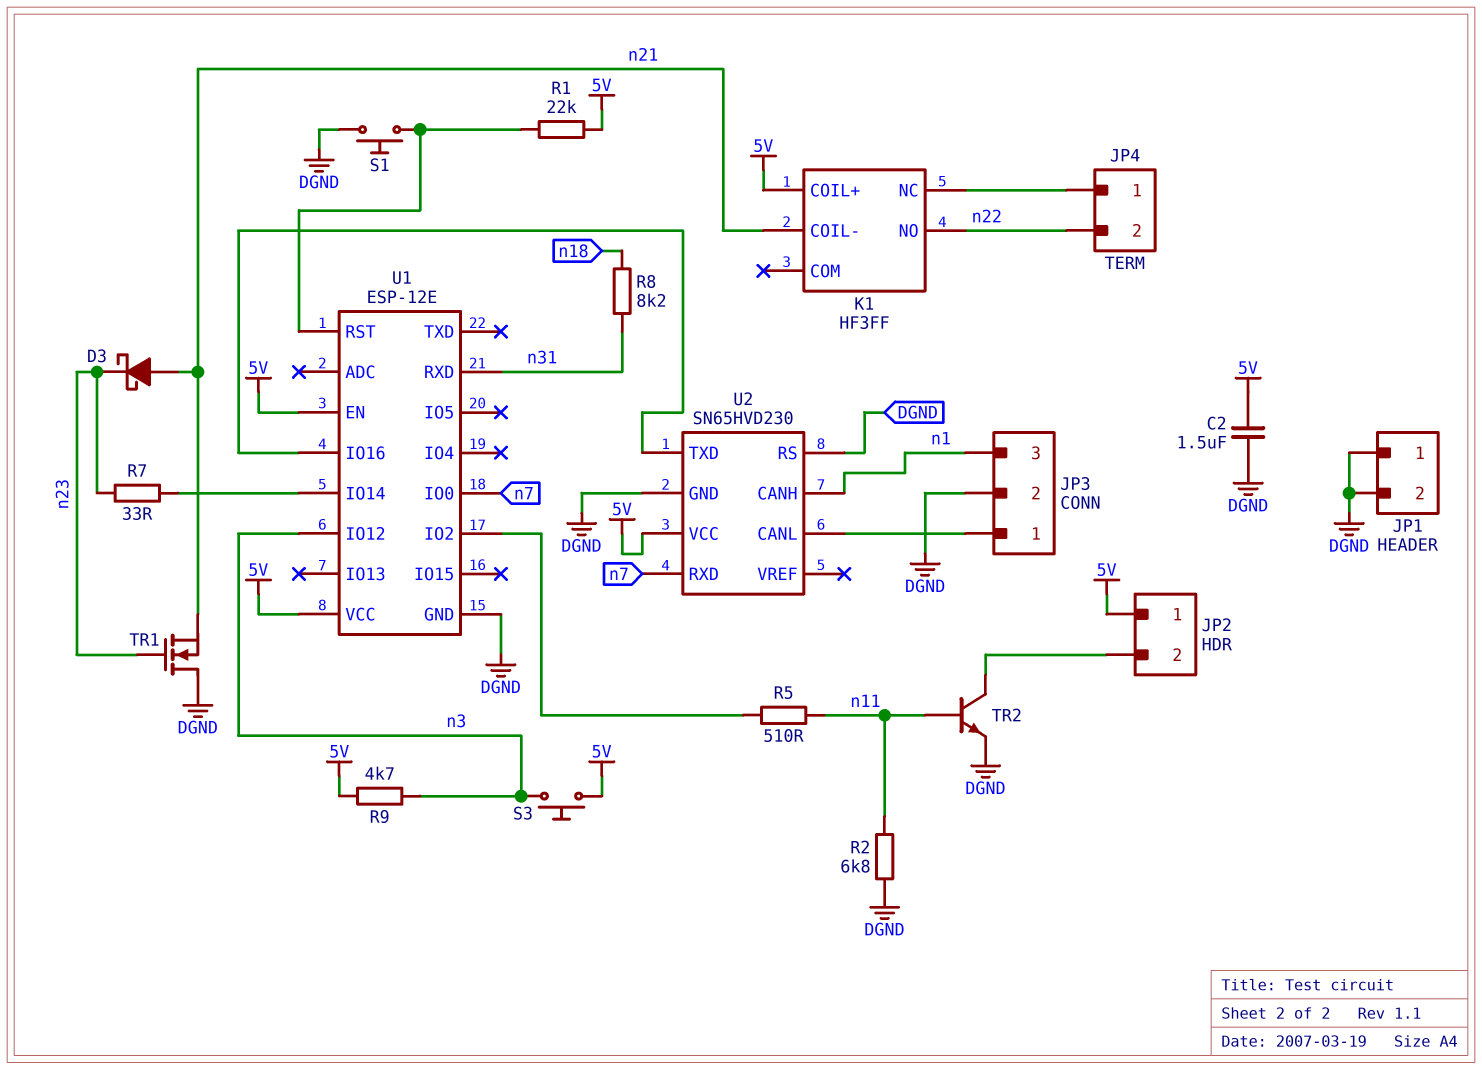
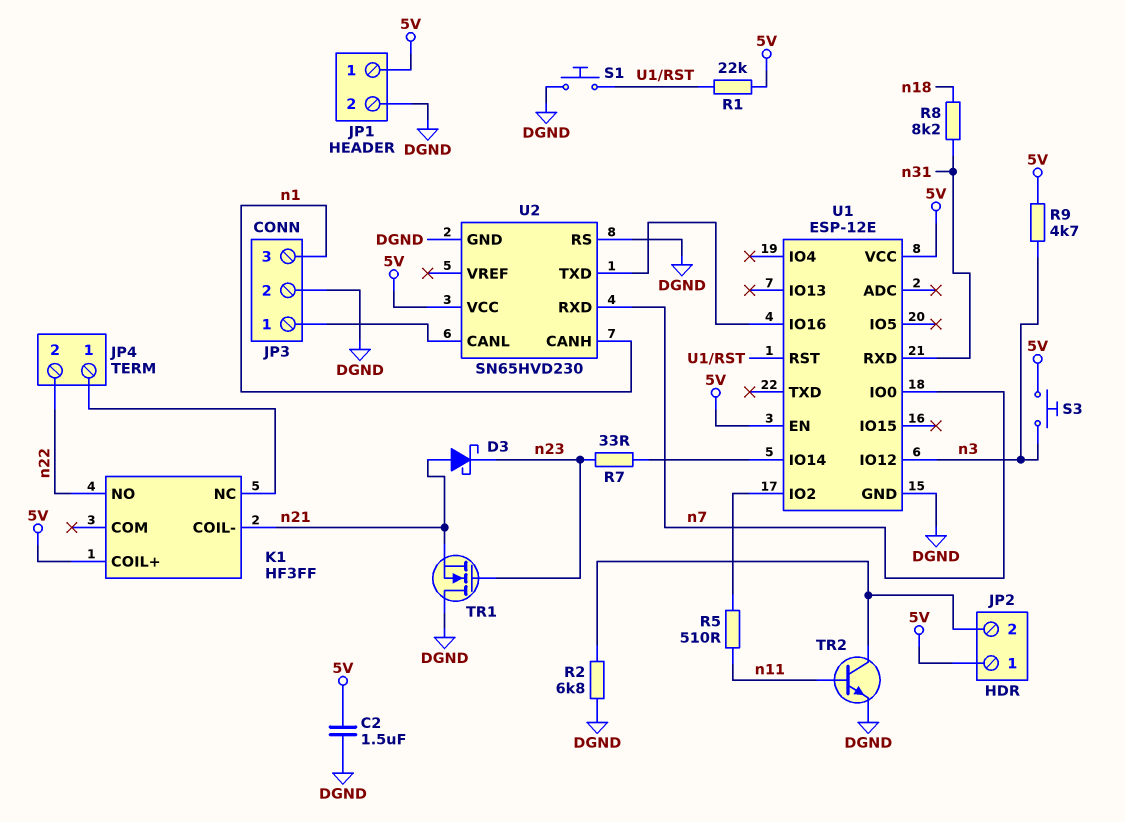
JP1 pin 1: DGND -> 5V
R2: 6.8k (DGND, n11) -> 6.8k (DGND, JP2/2)

